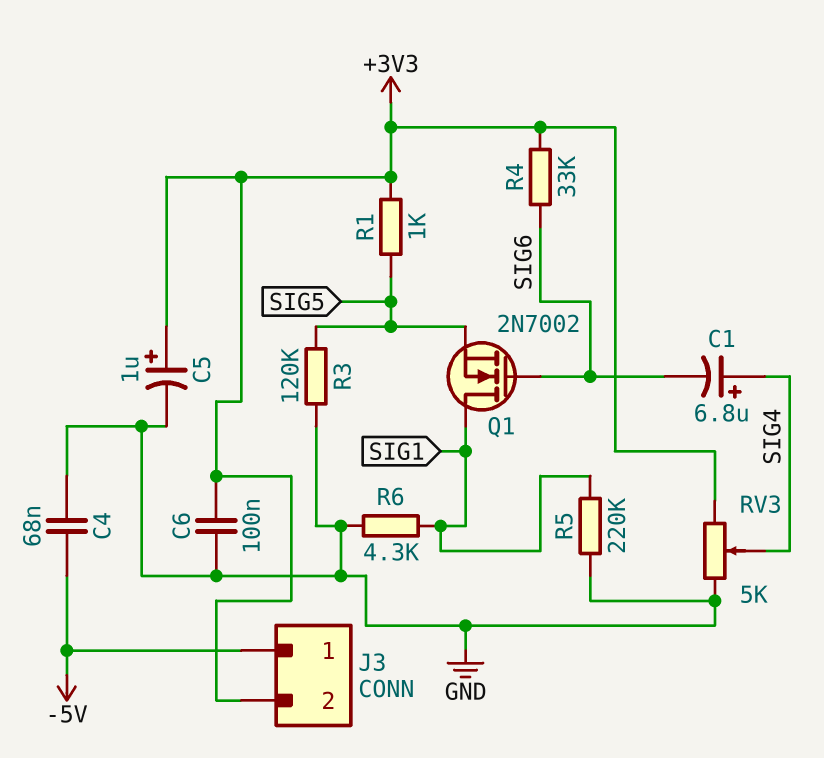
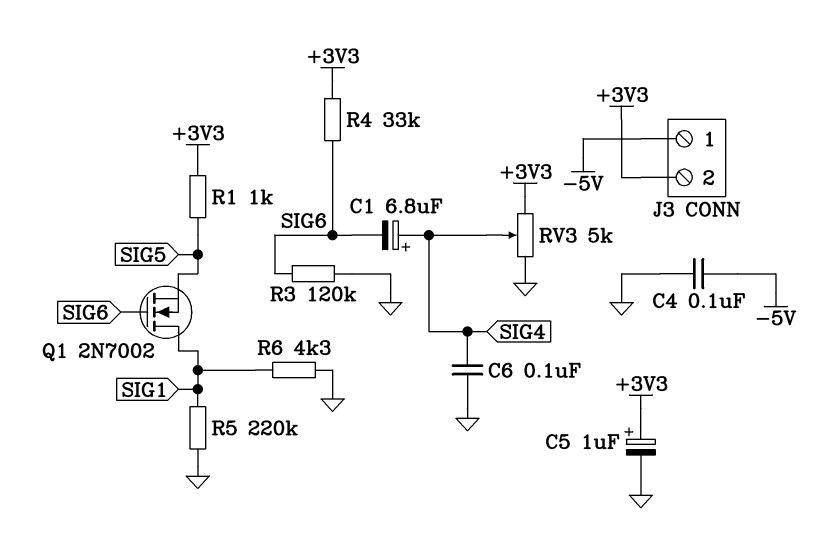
C4: 68nF (-5V, GND) -> 100nF (-5V, GND)
C6: 100nF (+3V3, GND) -> 100nF (GND, SIG4)
R3: 120k (GND, SIG5) -> 120k (GND, SIG6)

